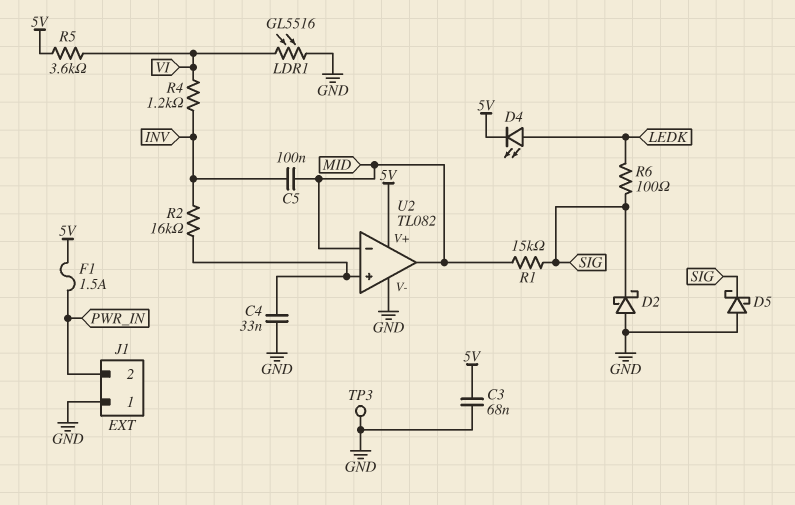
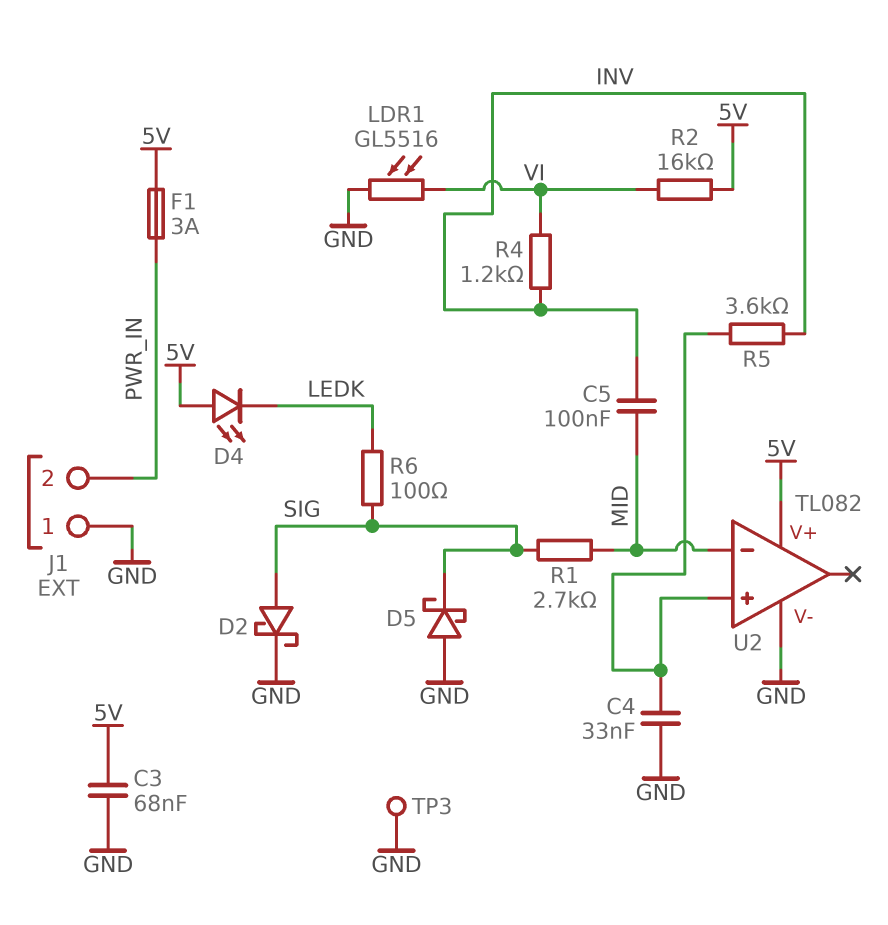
D2: schottky (A GND, K SIG) -> schottky (A SIG, K GND)
D4: LED (A LEDK, K 5V) -> LED (A 5V, K LEDK)
F1: 1.5A (5V, PWR_IN) -> 3A (5V, PWR_IN)
R1: 15k (MID, SIG) -> 2.7k (MID, SIG)
R2: 16k (INV, U2/in+) -> 16k (5V, VI)
R5: 3.6k (5V, VI) -> 3.6k (INV, U2/in+)
U2 pin out: MID -> none

